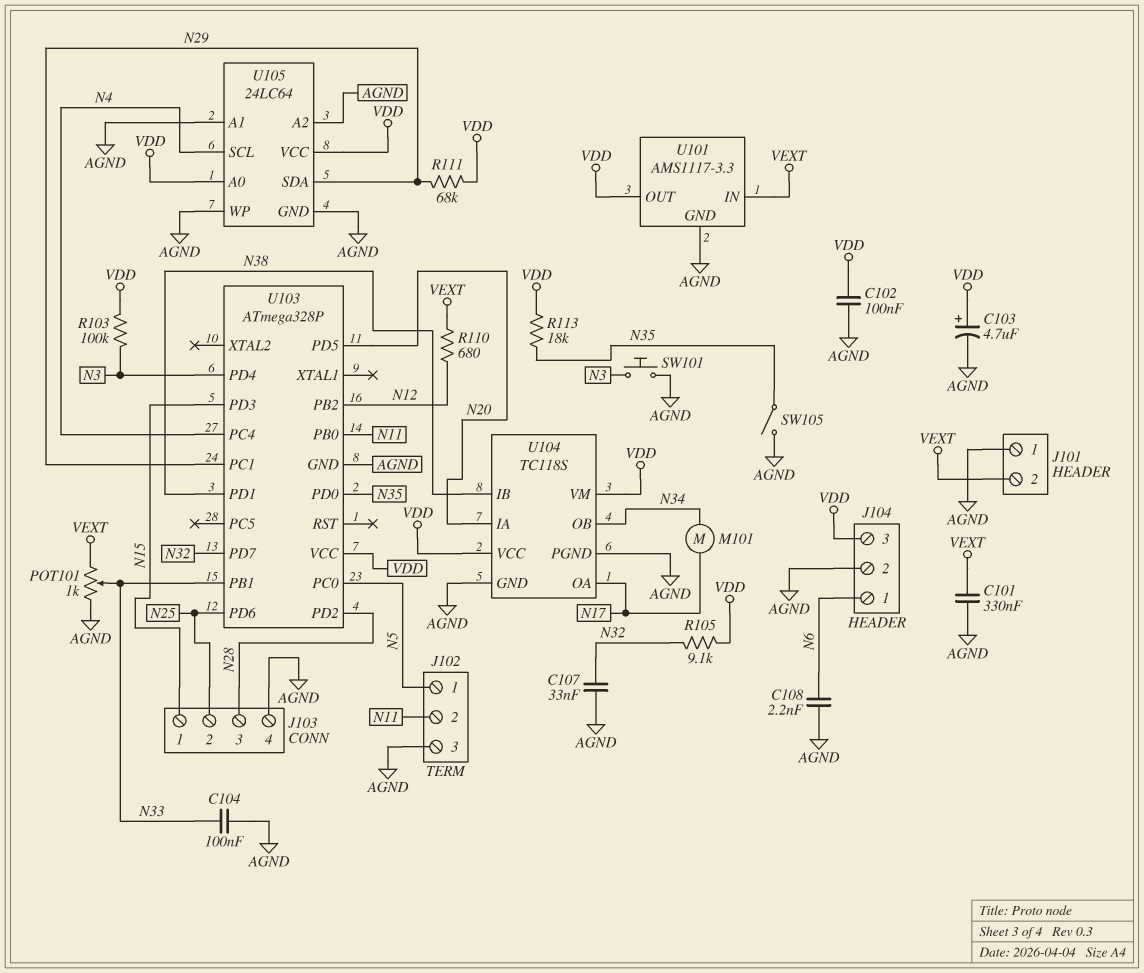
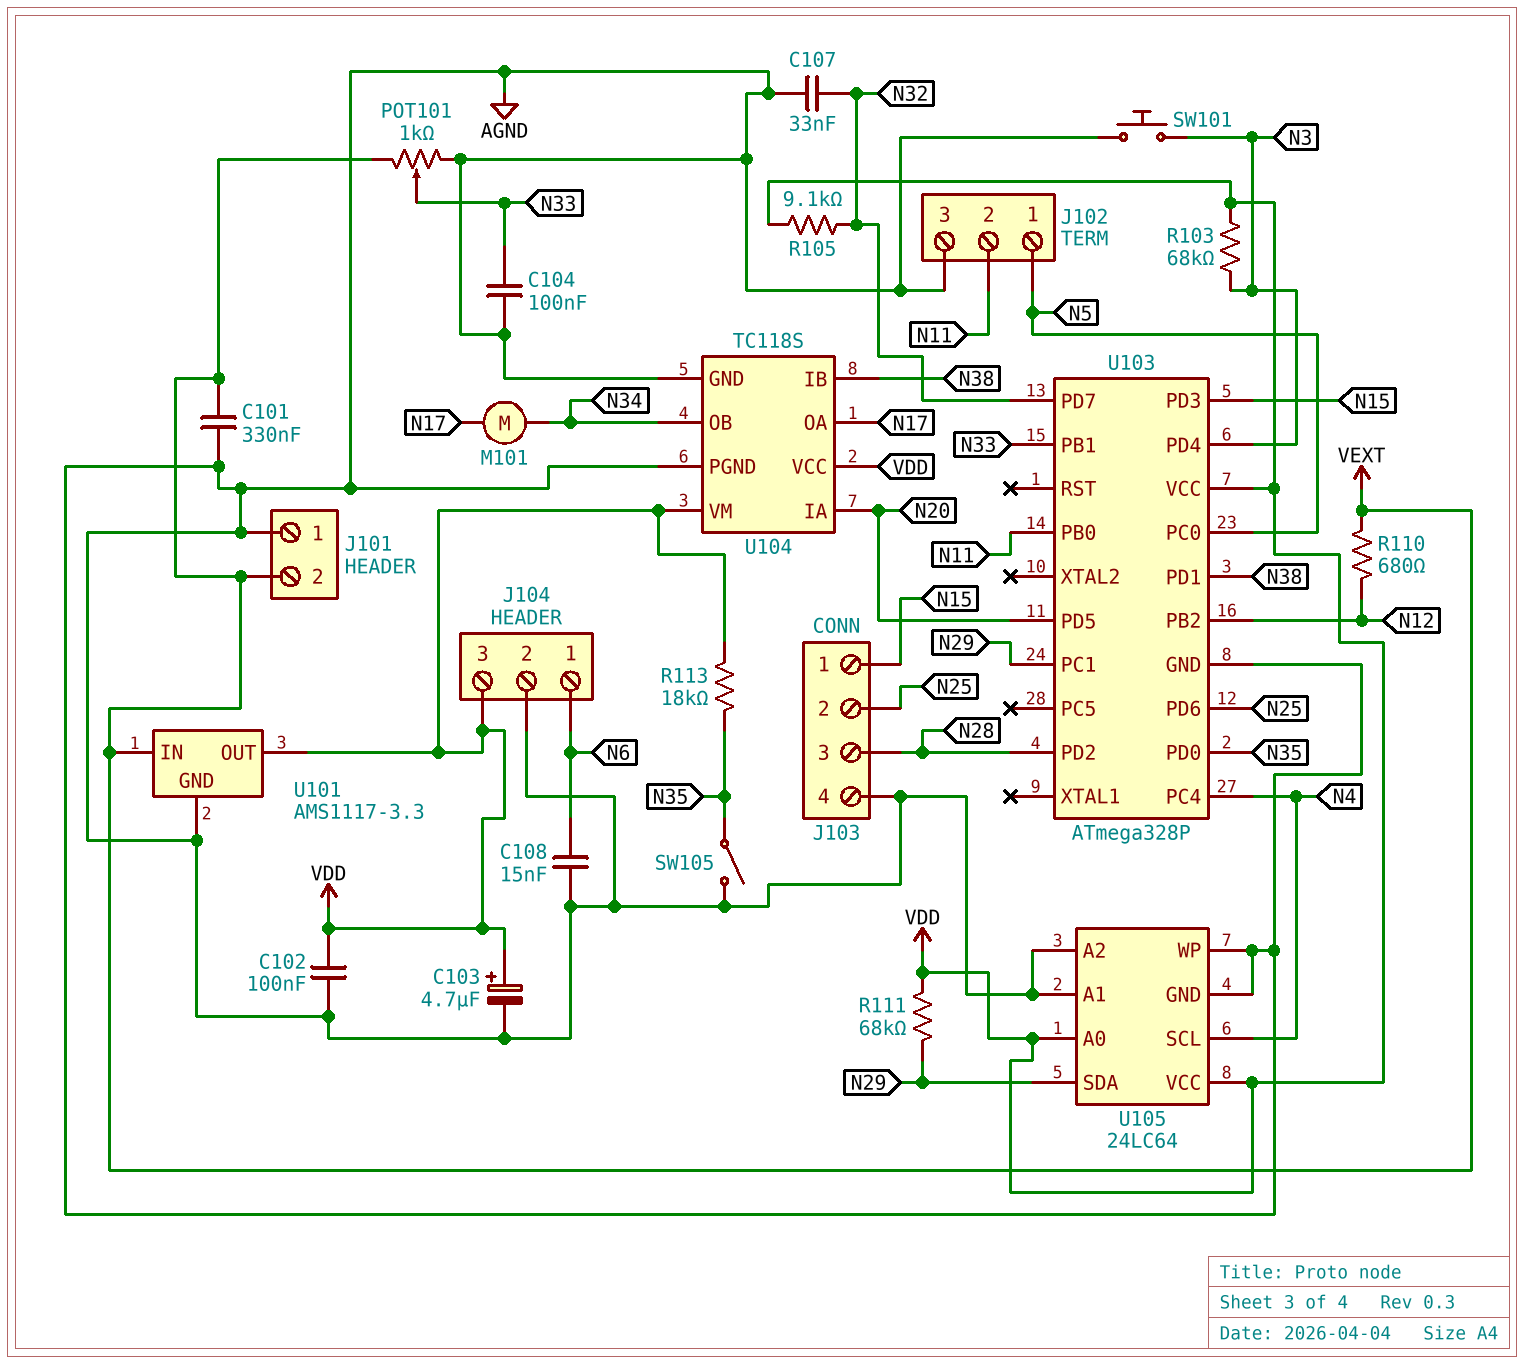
C108: 2.2nF (AGND, N6) -> 15nF (AGND, N6)
R103: 100k (N3, VDD) -> 68k (N3, VDD)

